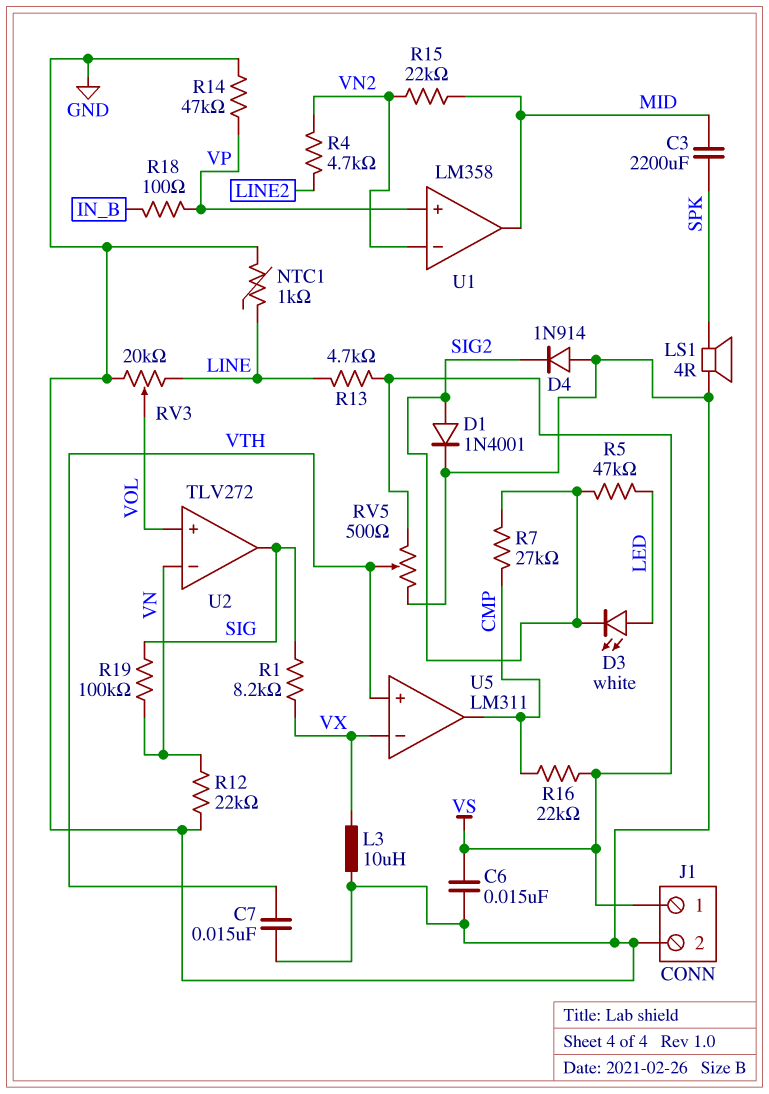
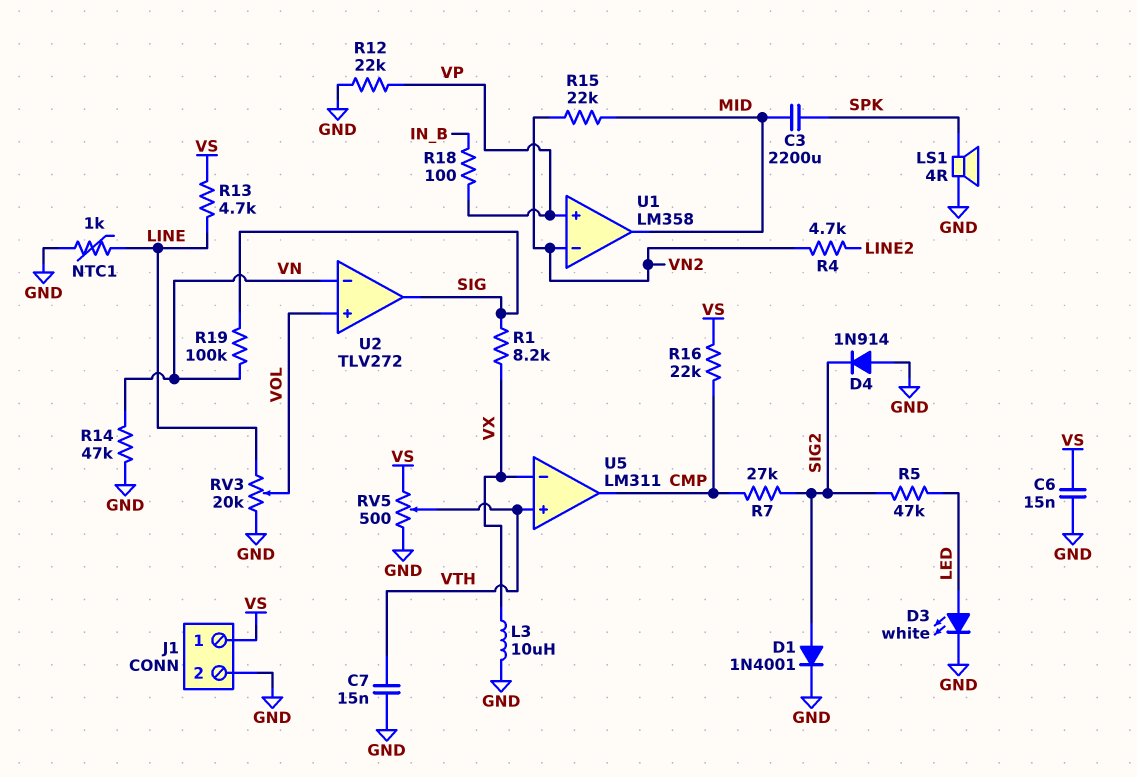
D3: LED white (A LED, K SIG2) -> LED white (A LED, K GND)
R12: 22k (GND, VN) -> 22k (GND, VP)
R14: 47k (GND, VP) -> 47k (GND, VN)

